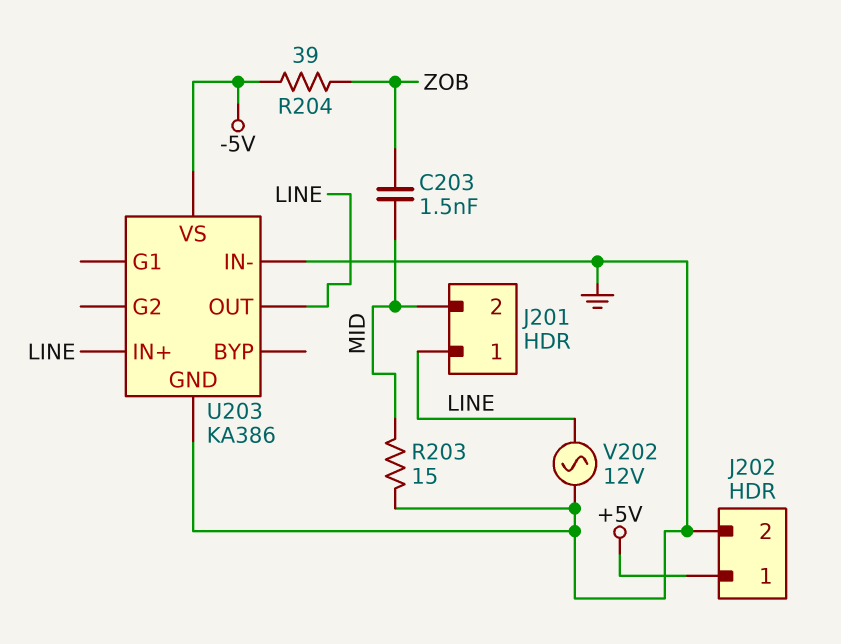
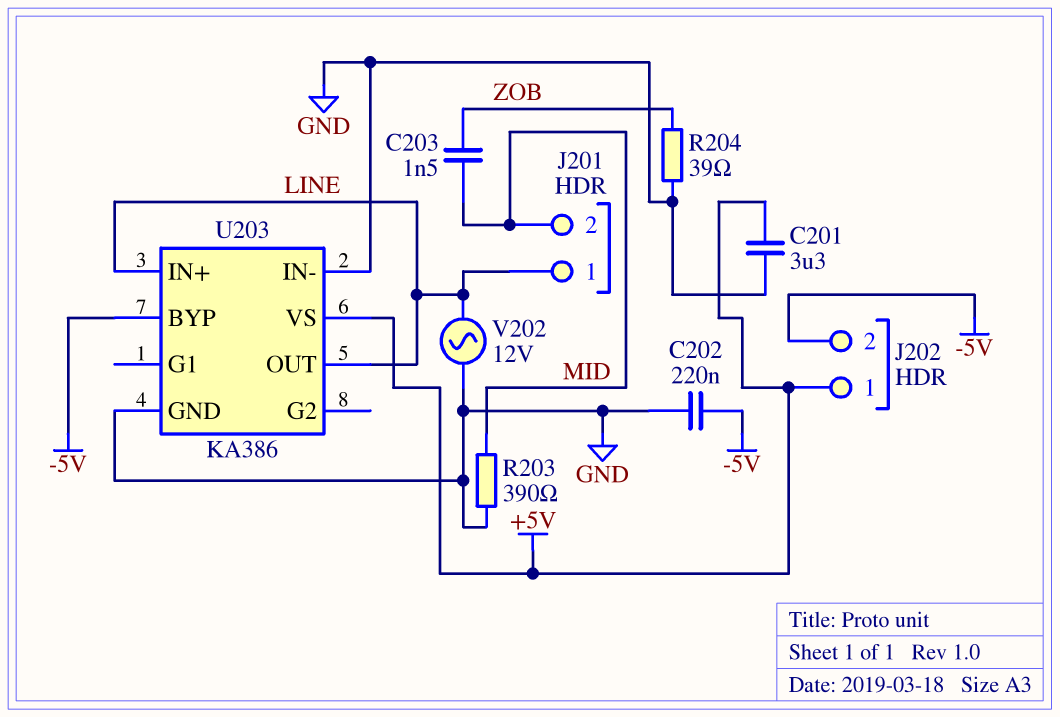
C201: none -> 3.3uF (+5V, GND)
C202: none -> 220nF (-5V, GND)
J202 pin 2: GND -> -5V
R203: 15 (GND, MID) -> 390 (GND, MID)
R204: 39 (-5V, ZOB) -> 39 (GND, ZOB)
U203 pin BYP: none -> -5V
U203 pin VS: -5V -> +5V

